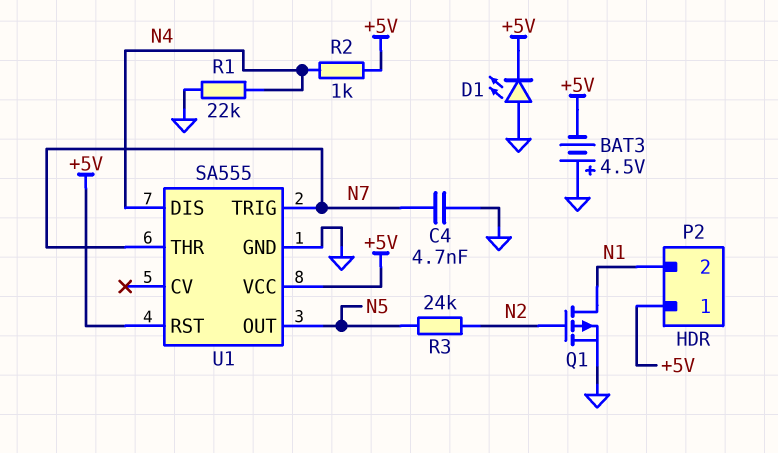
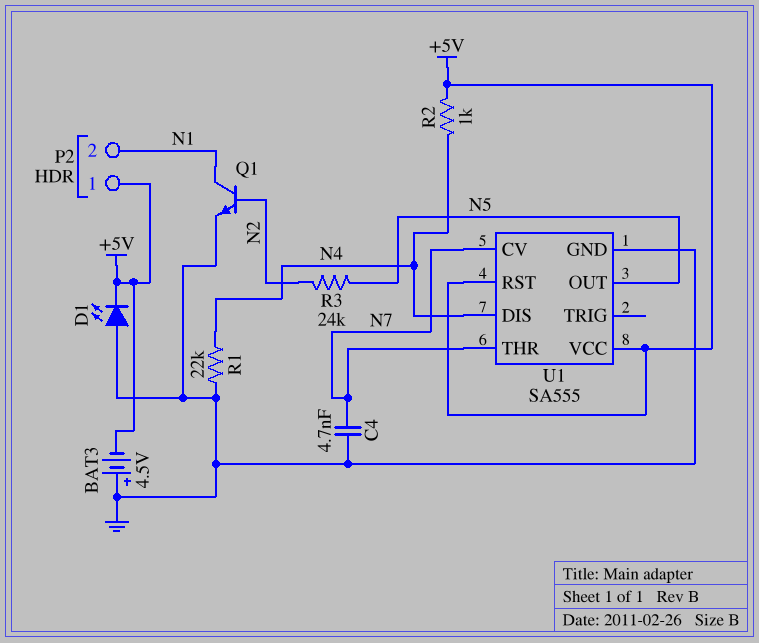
Q1: PMOS (G N2, D N1, S GND) -> NPN (B N2, C N1, E GND)
U1 pin CV: none -> N7
U1 pin TRIG: N7 -> none

